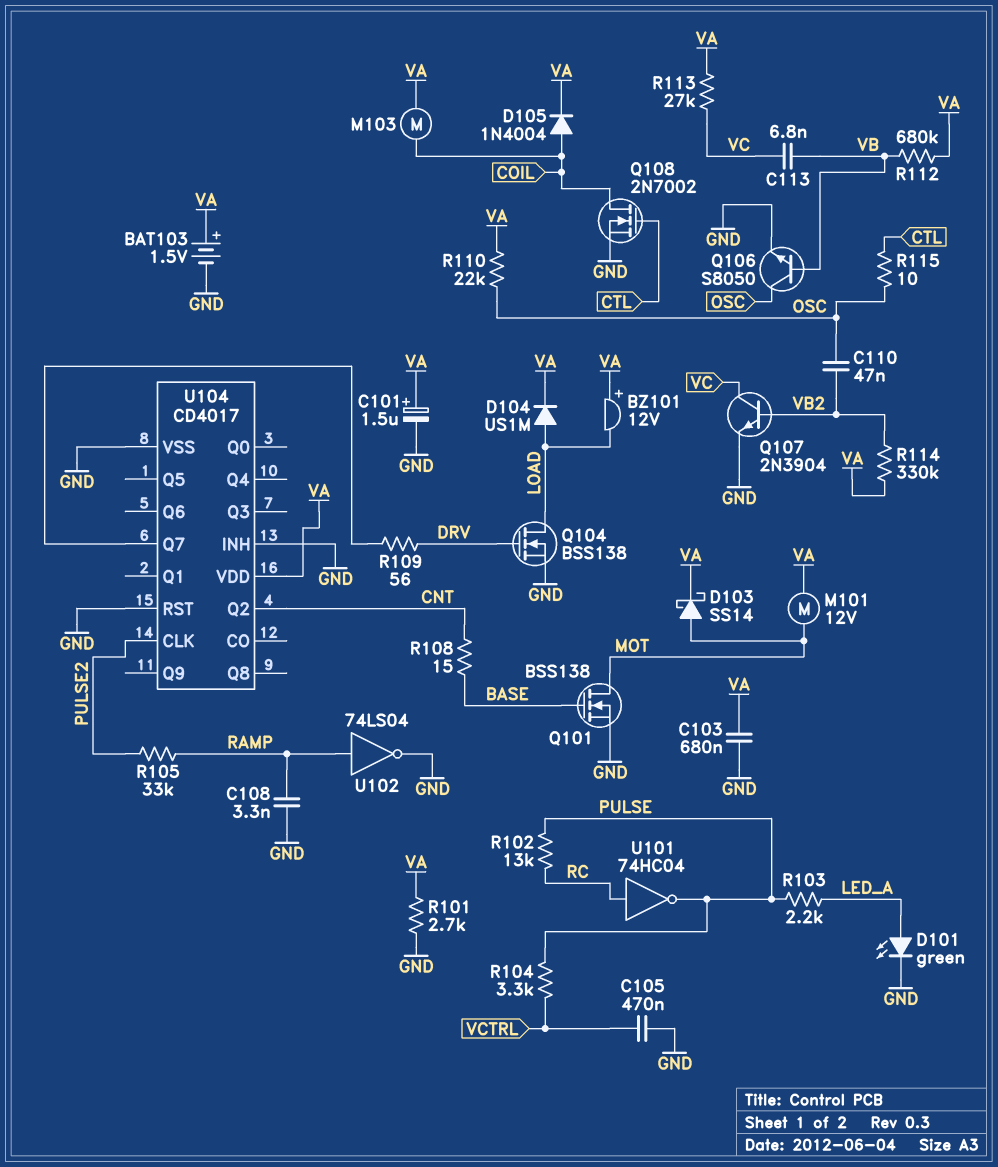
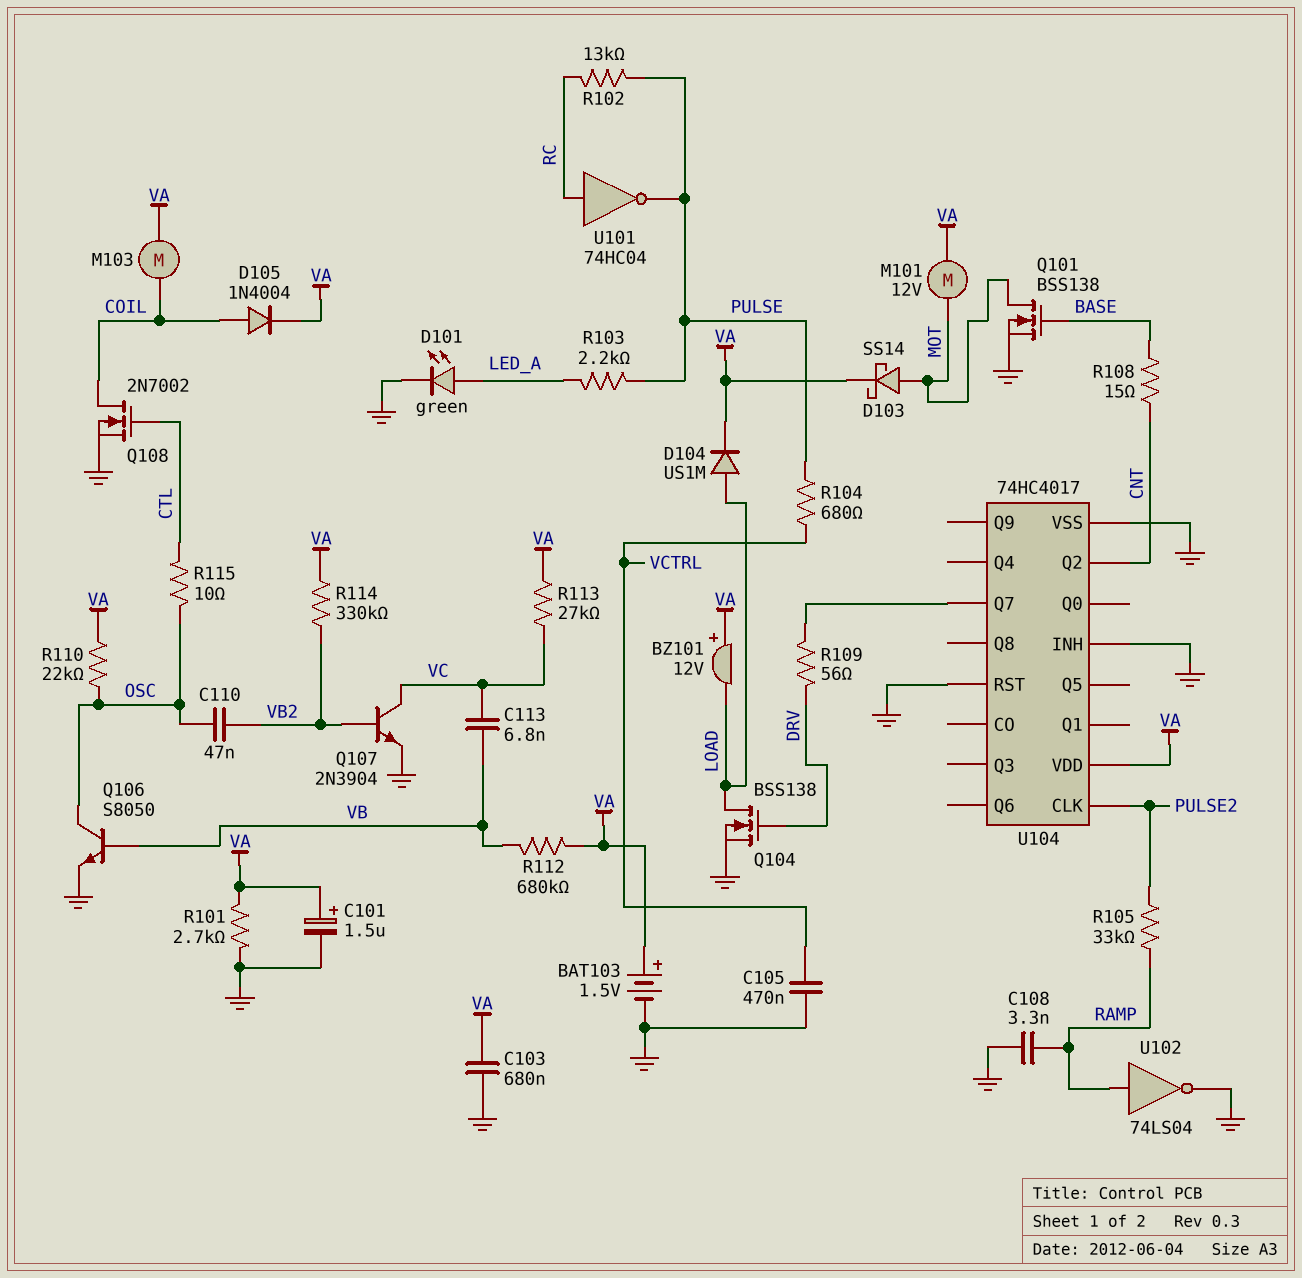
R104: 3.3k (PULSE, VCTRL) -> 680 (PULSE, VCTRL)
U104: CD4017 -> 74HC4017

